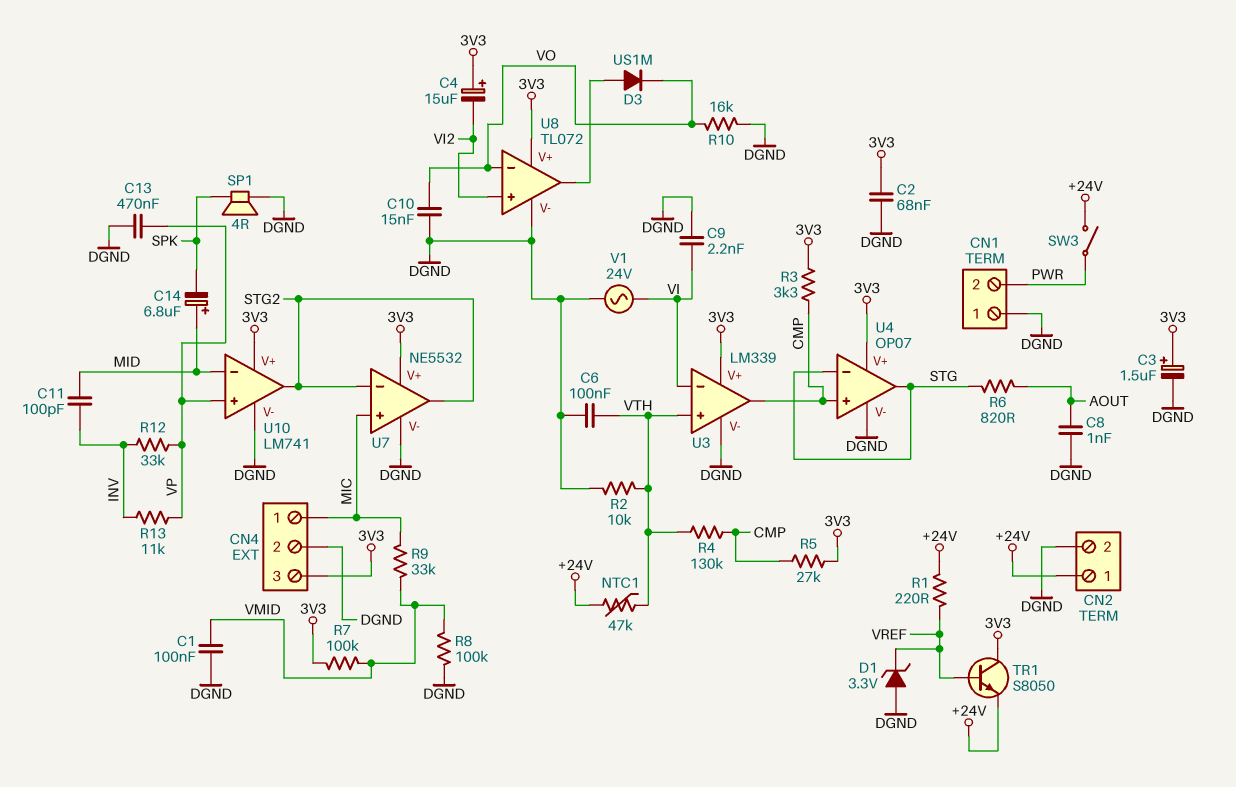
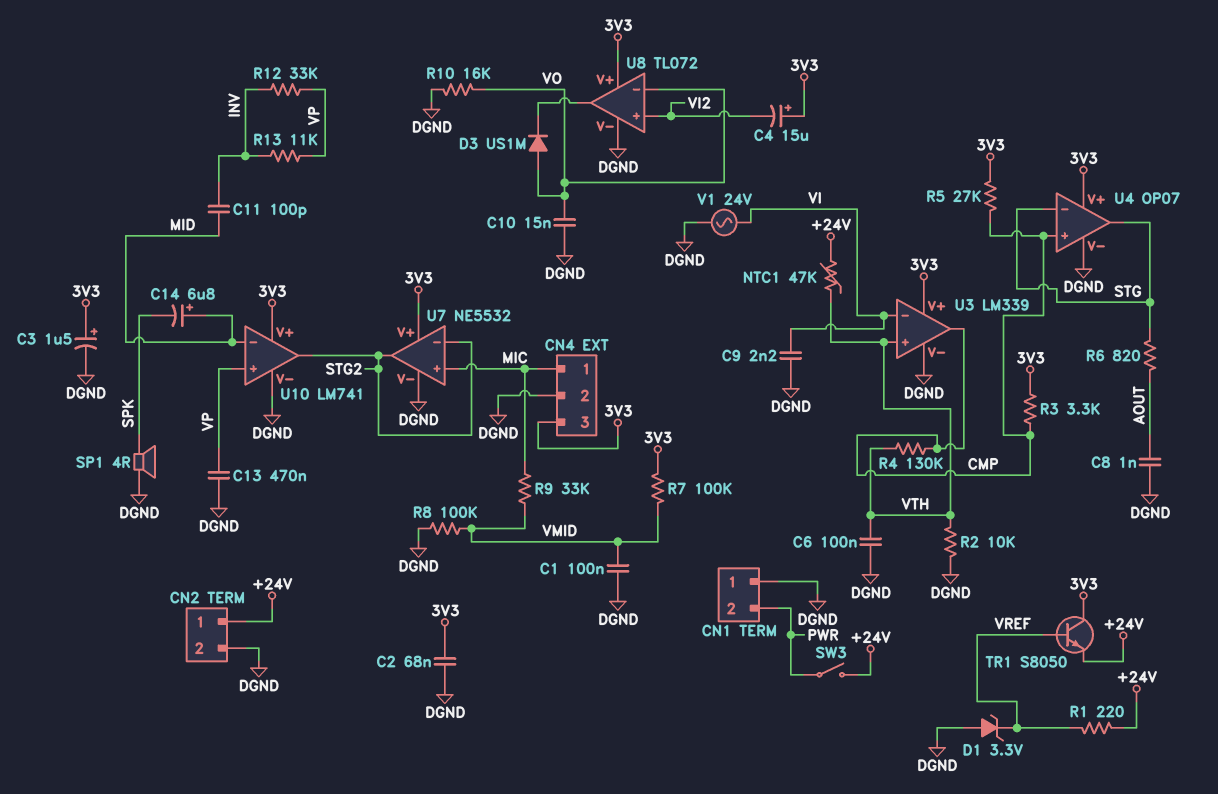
D3: diode US1M (A U8/out, K VO) -> diode US1M (A VO, K U8/out)

